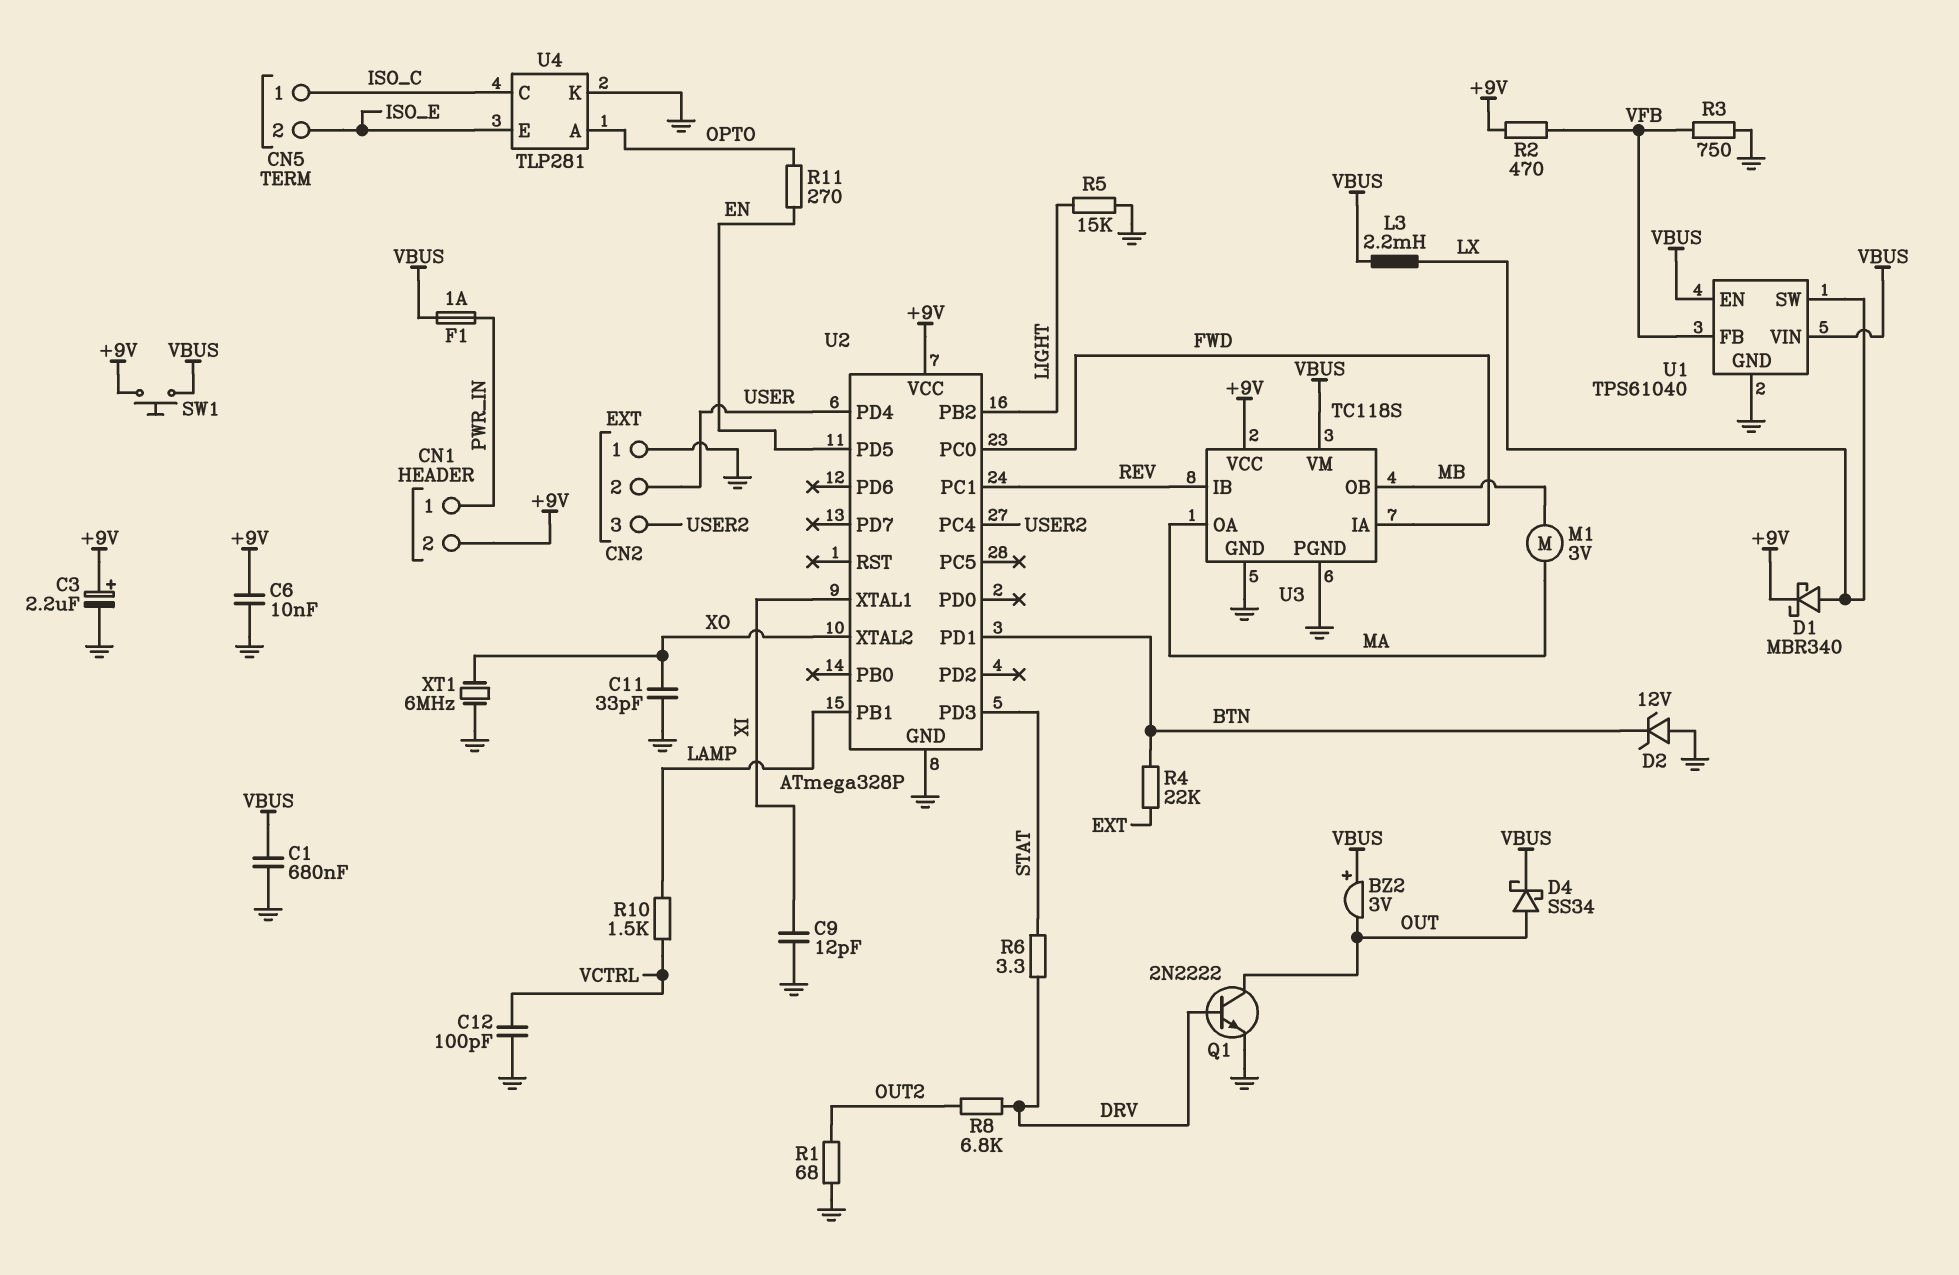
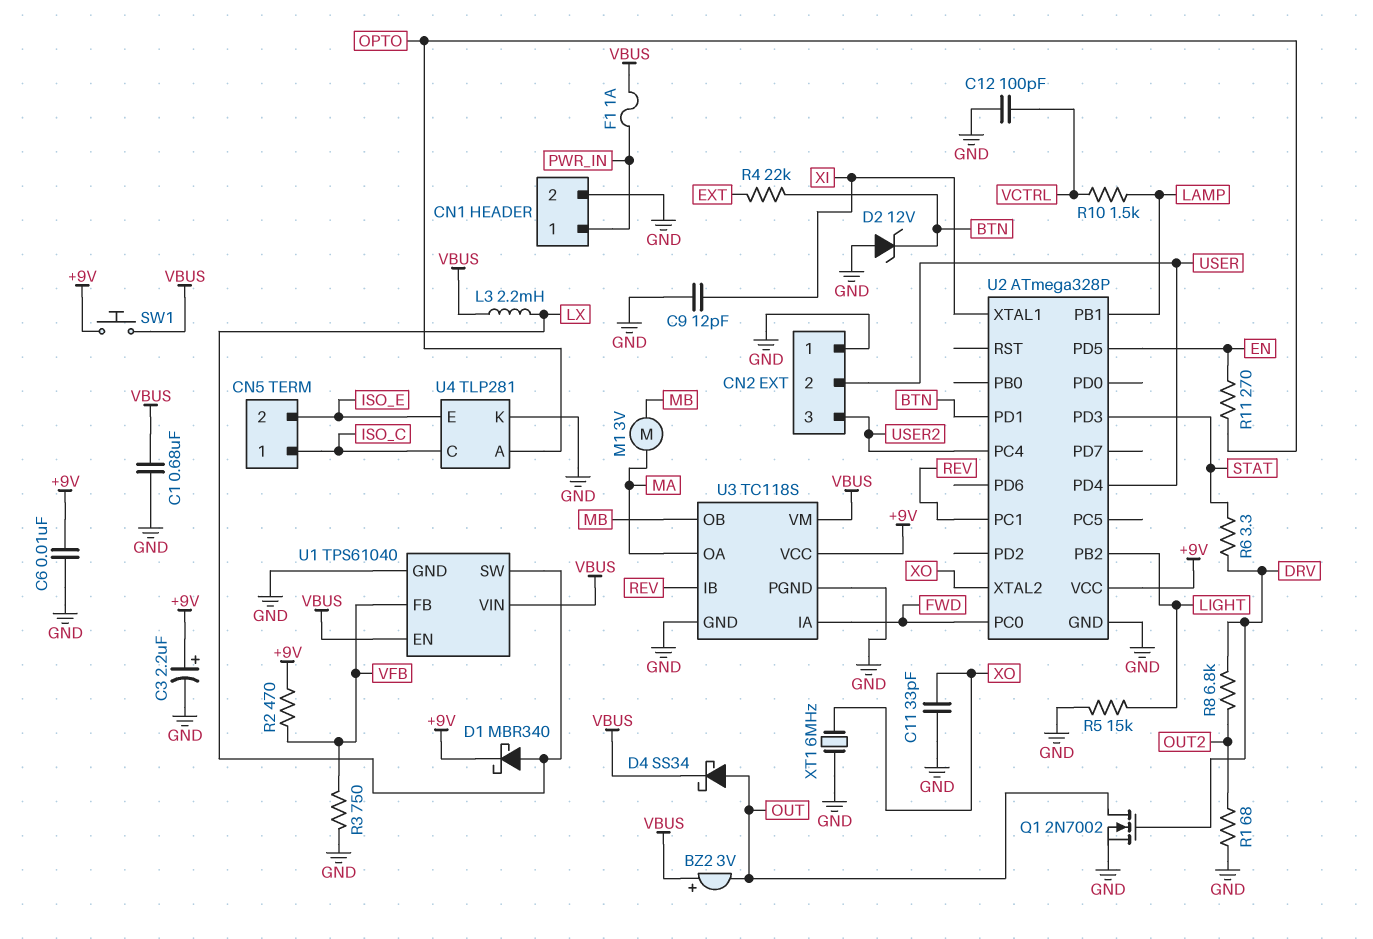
CN1 pin 2: +9V -> GND
Q1: NPN 2N2222 (B DRV, C OUT, E GND) -> NMOS 2N7002 (G DRV, D OUT, S GND)

